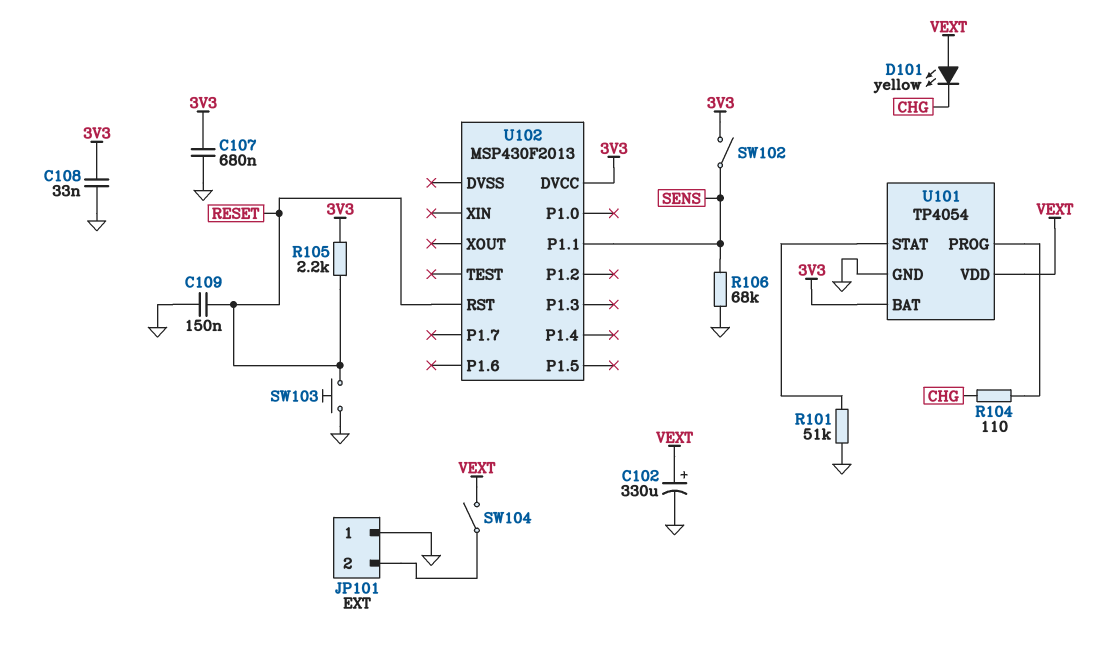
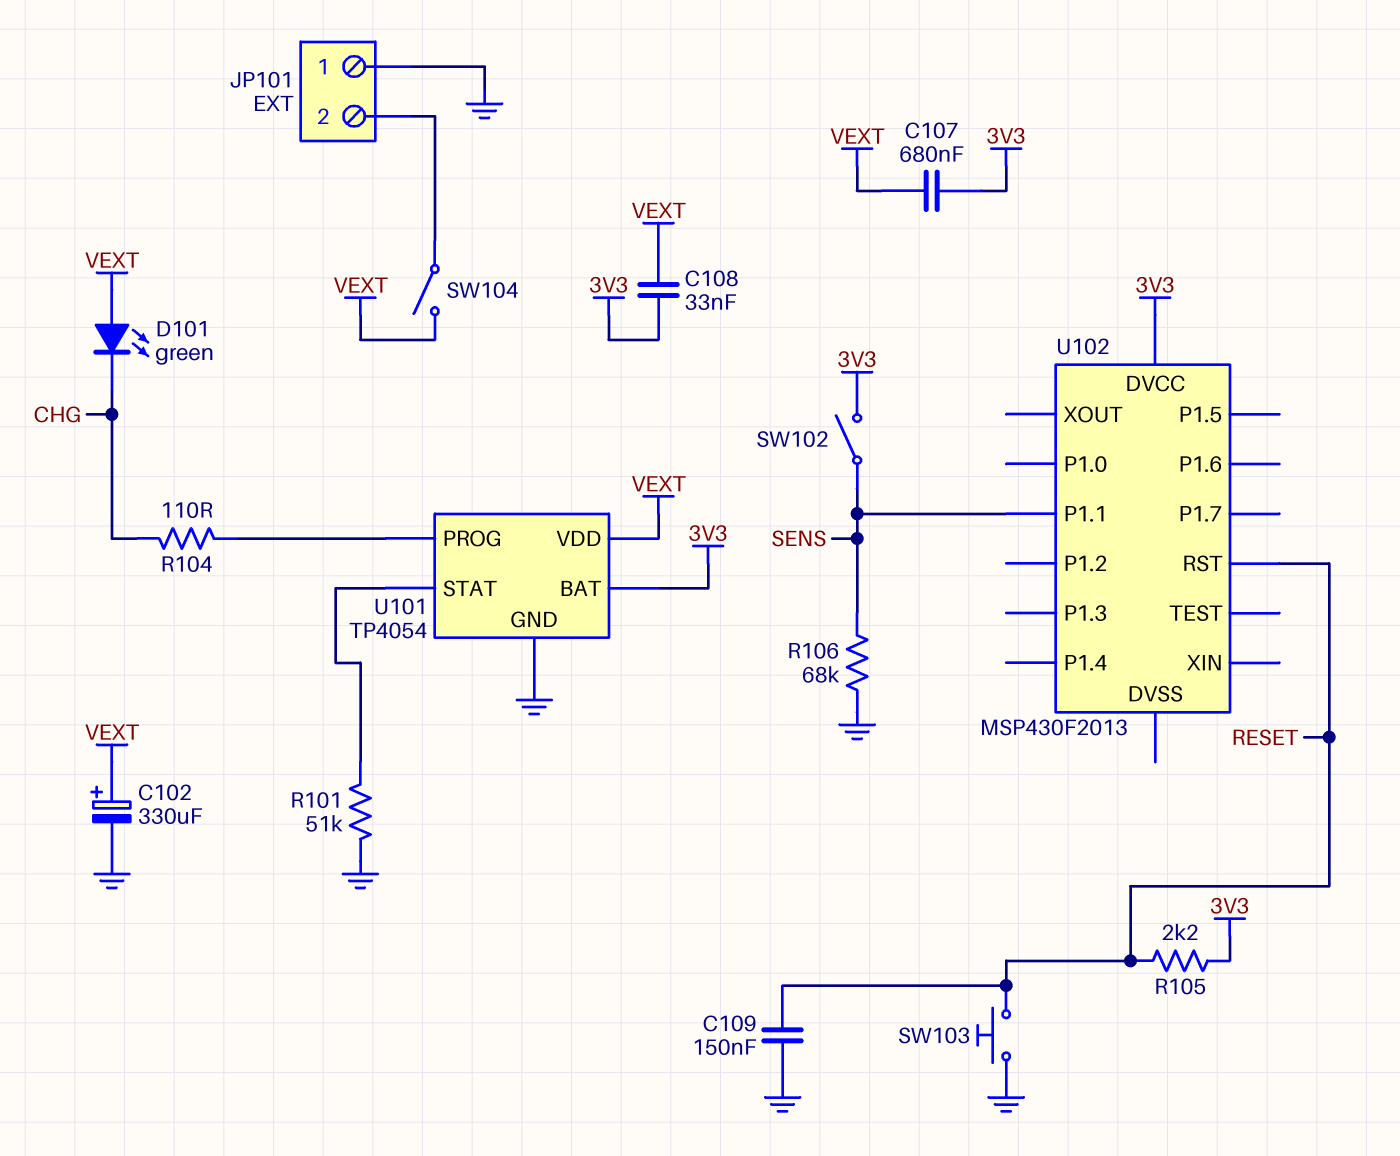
C107: 680nF (3V3, GND) -> 680nF (3V3, VEXT)
C108: 33nF (3V3, GND) -> 33nF (3V3, VEXT)
D101: LED yellow (A VEXT, K CHG) -> LED green (A VEXT, K CHG)

